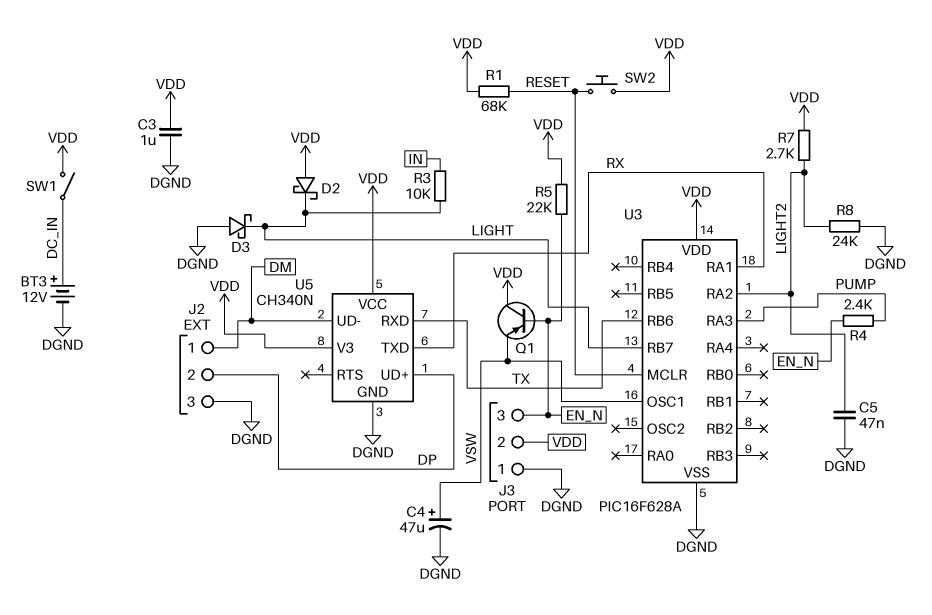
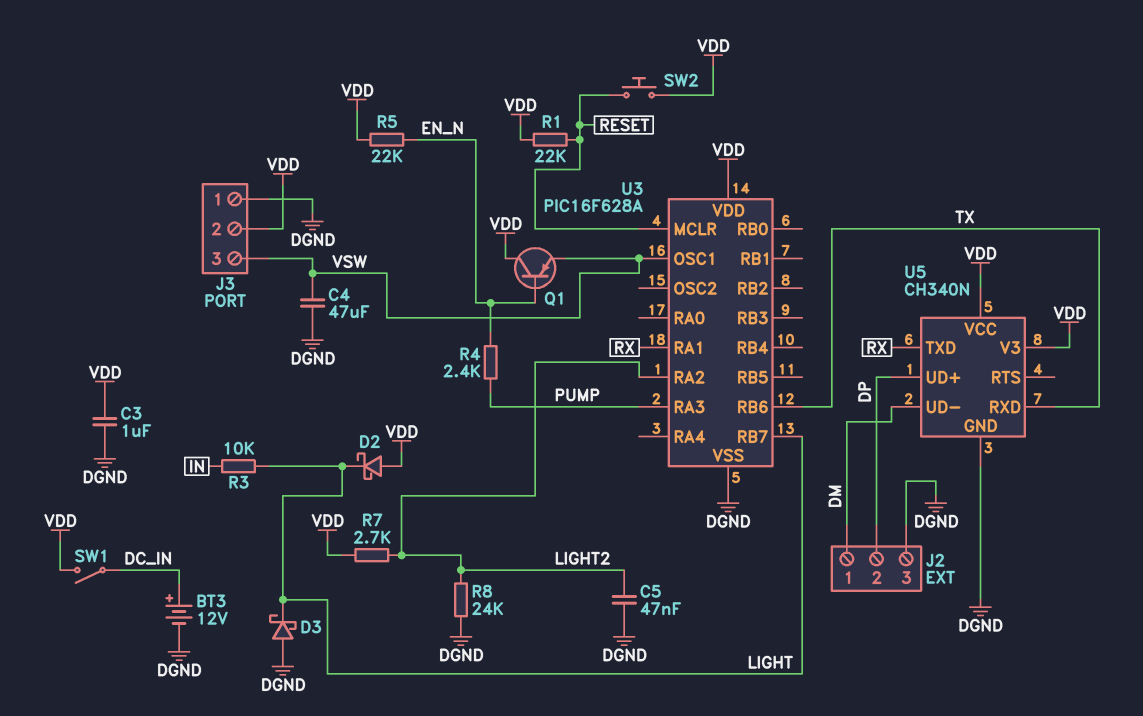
C4: 47uF (plus VSW, minus DGND) -> 47uF (DGND, VSW)
J3 pin 3: EN_N -> VSW
R1: 68k (RESET, VDD) -> 22k (RESET, VDD)

